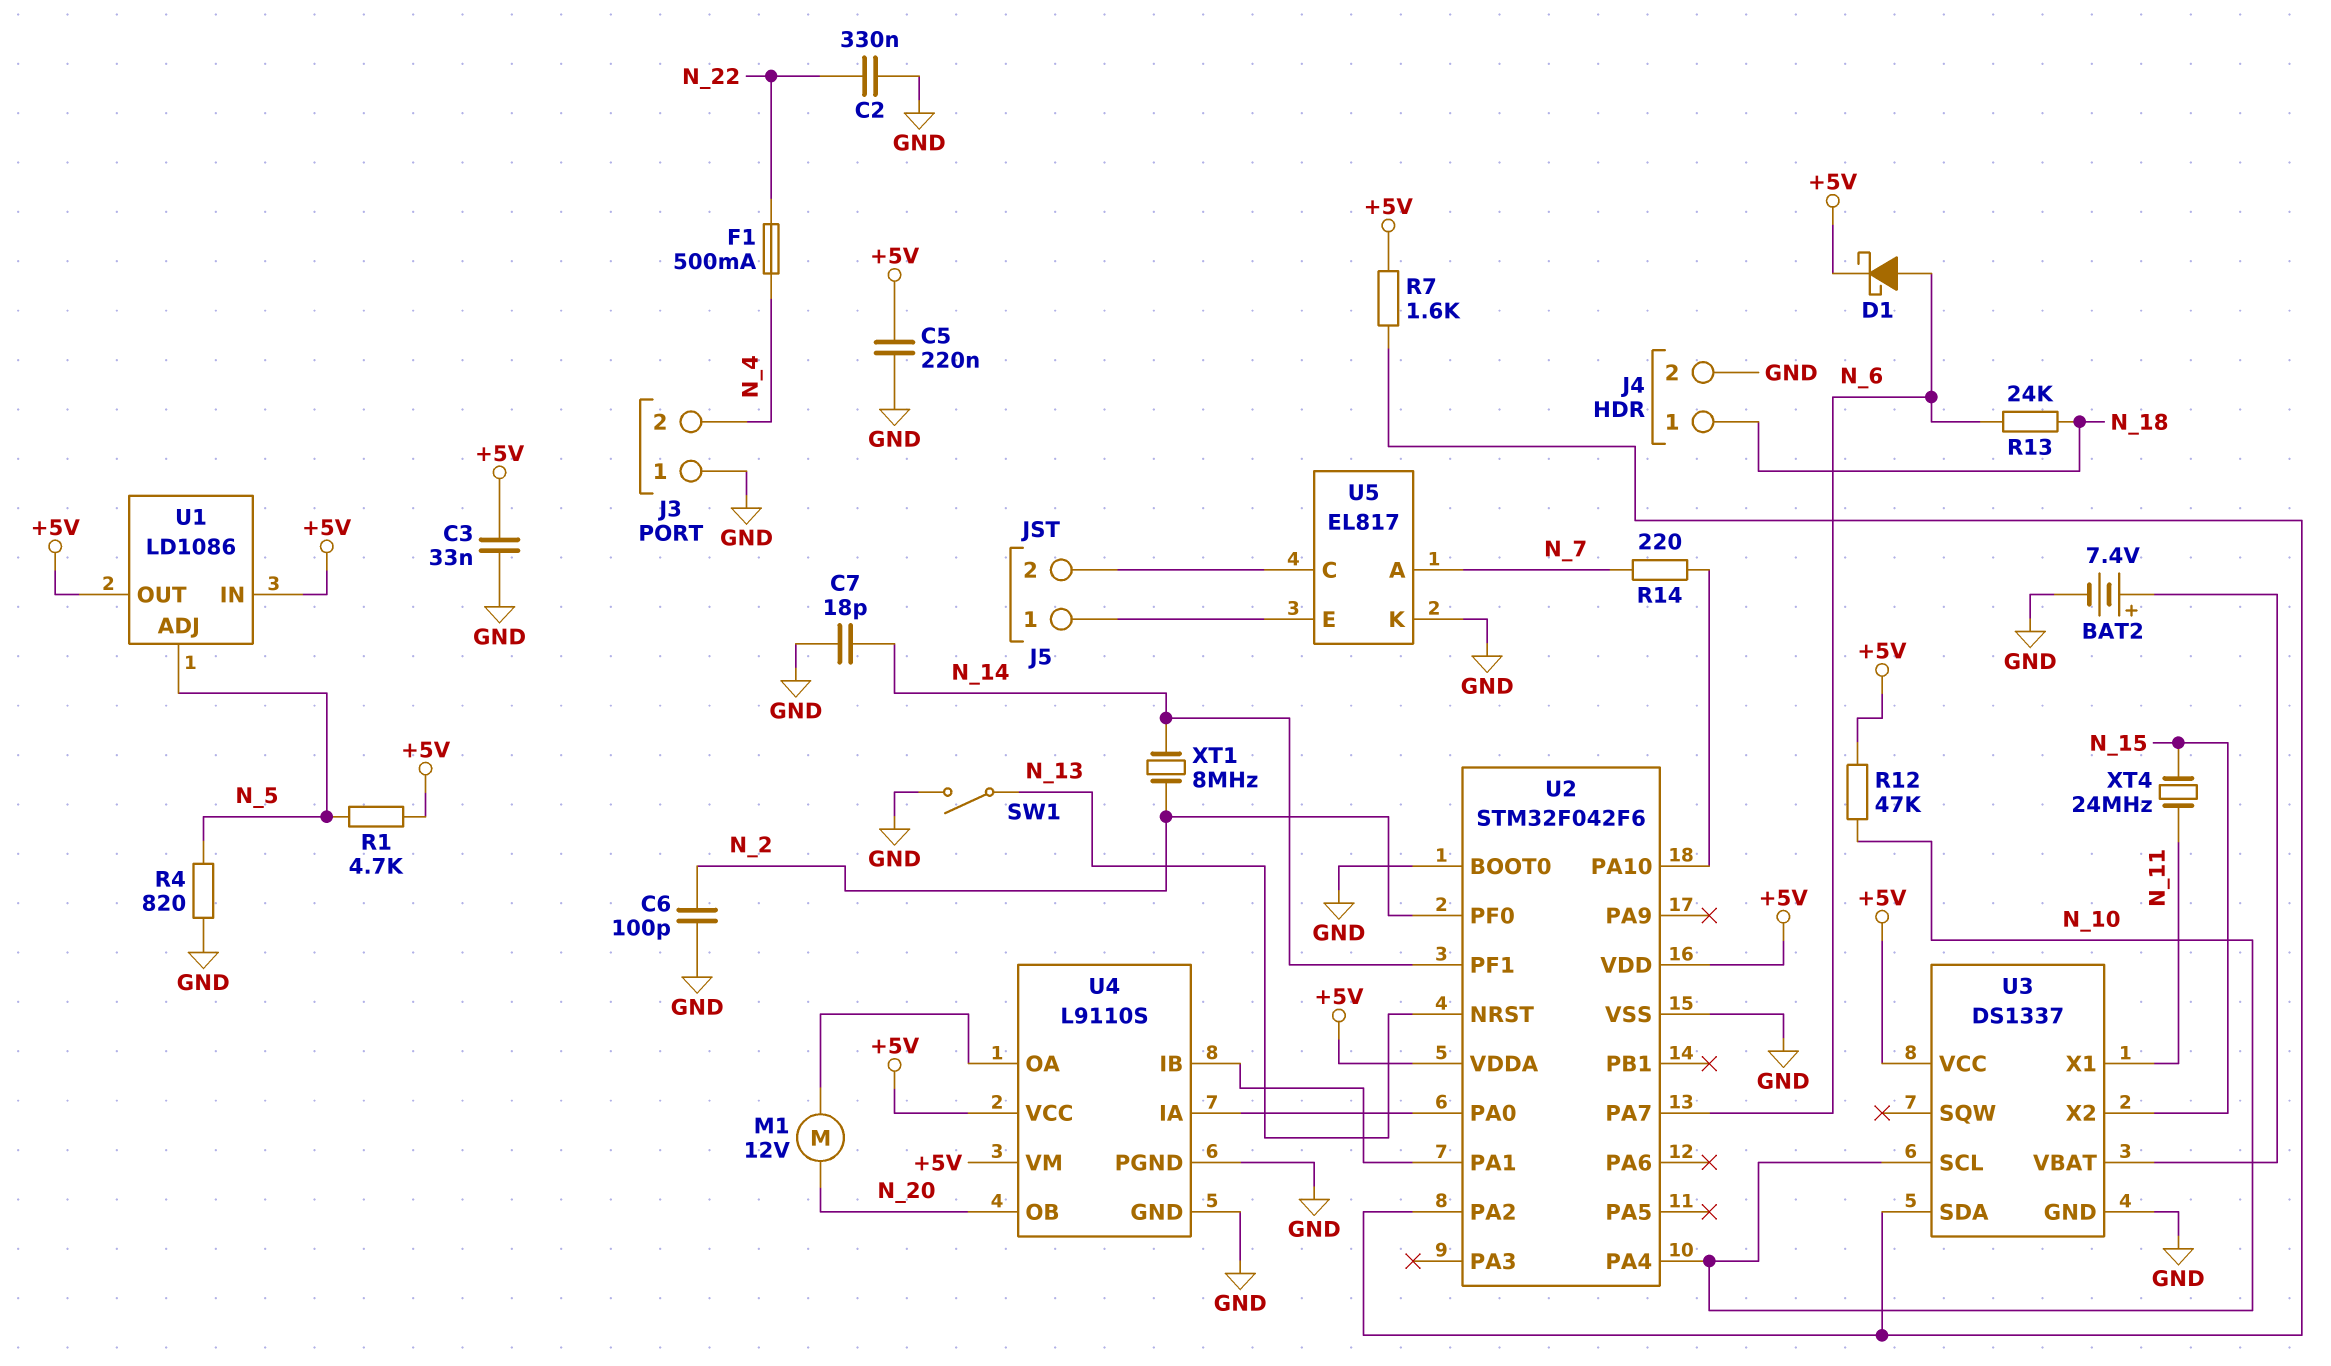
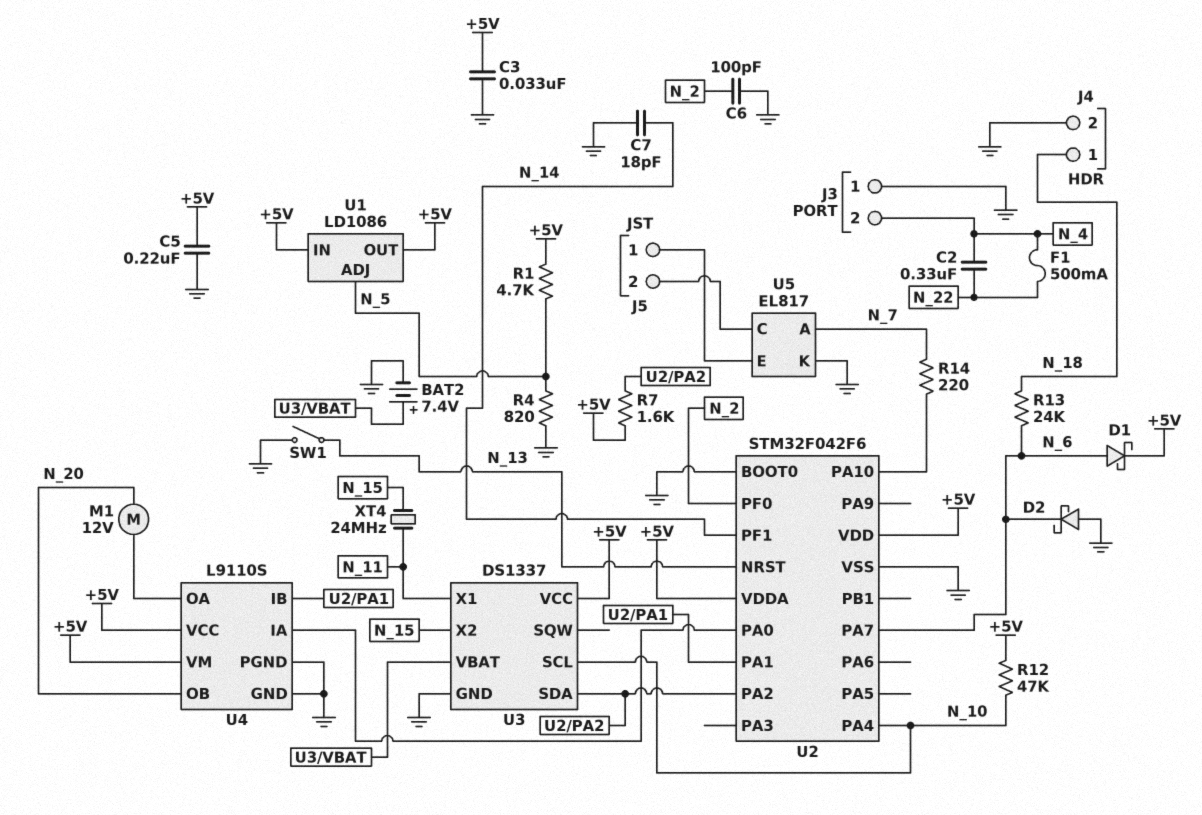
C2: 330nF (GND, N_22) -> 330nF (N_4, N_22)
D2: none -> schottky (A GND, K N_6)
XT1: 8MHz (N_2, N_14) -> none

